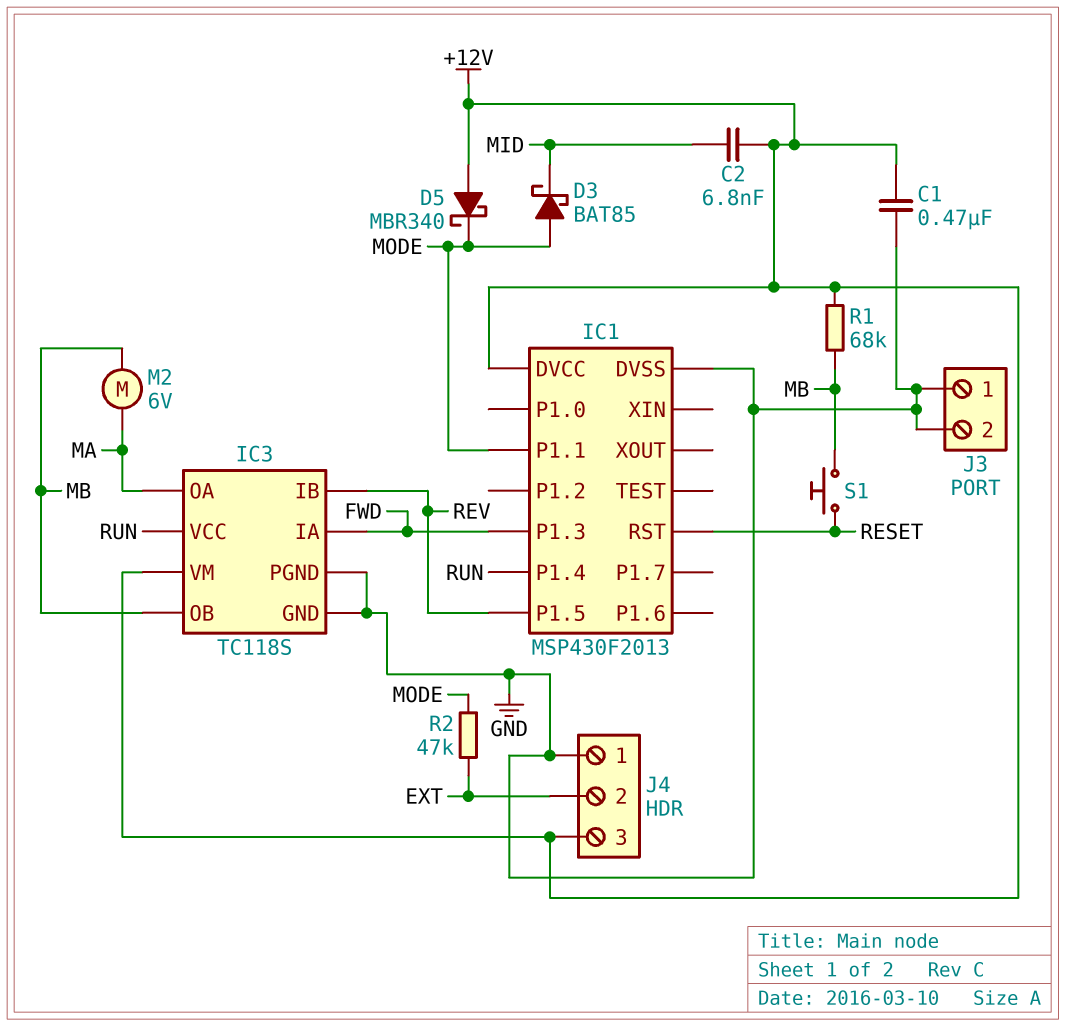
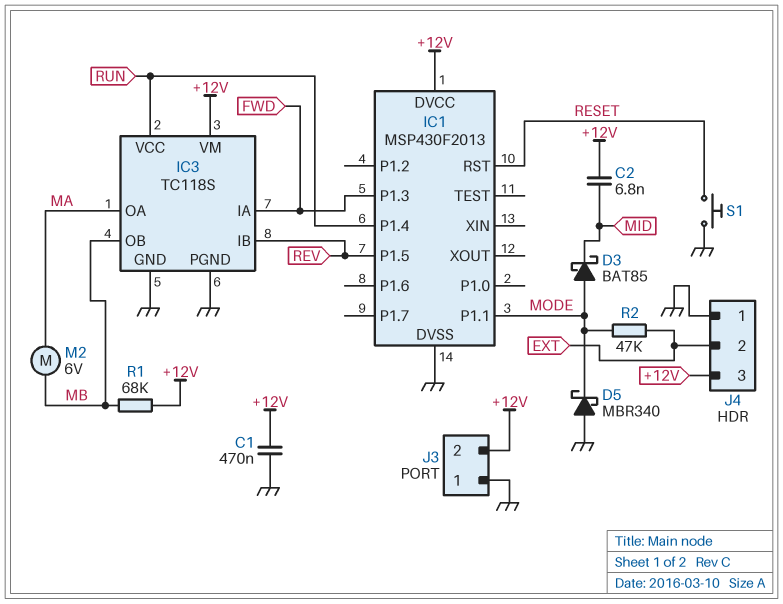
D5: schottky MBR340 (A +12V, K MODE) -> schottky MBR340 (A GND, K MODE)
J3 pin 2: GND -> +12V
S1: button (MB, RESET) -> button (GND, RESET)

